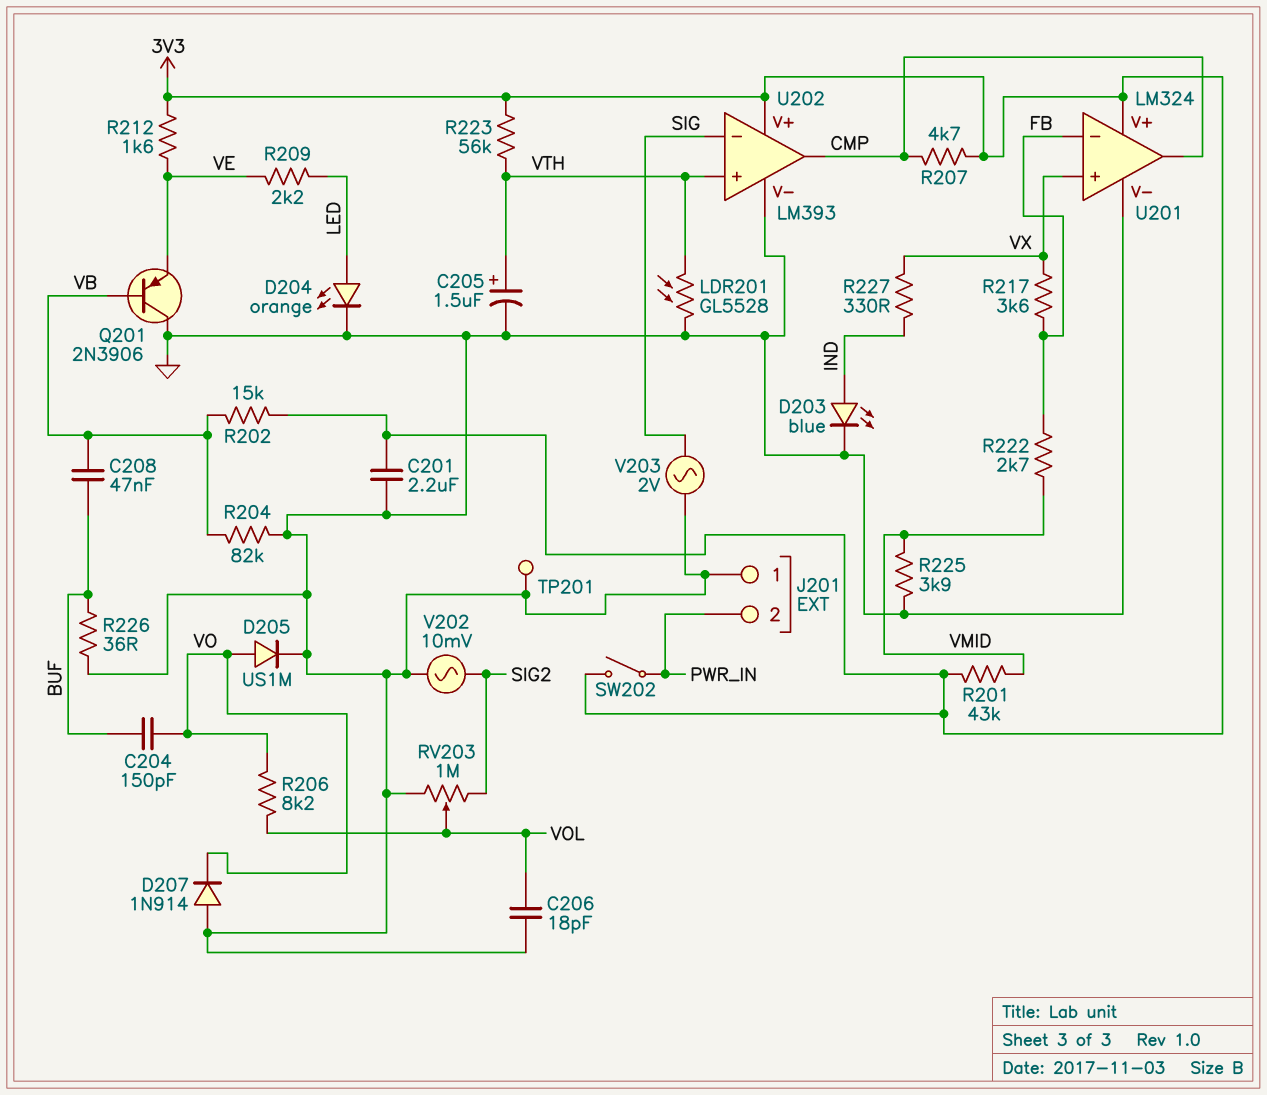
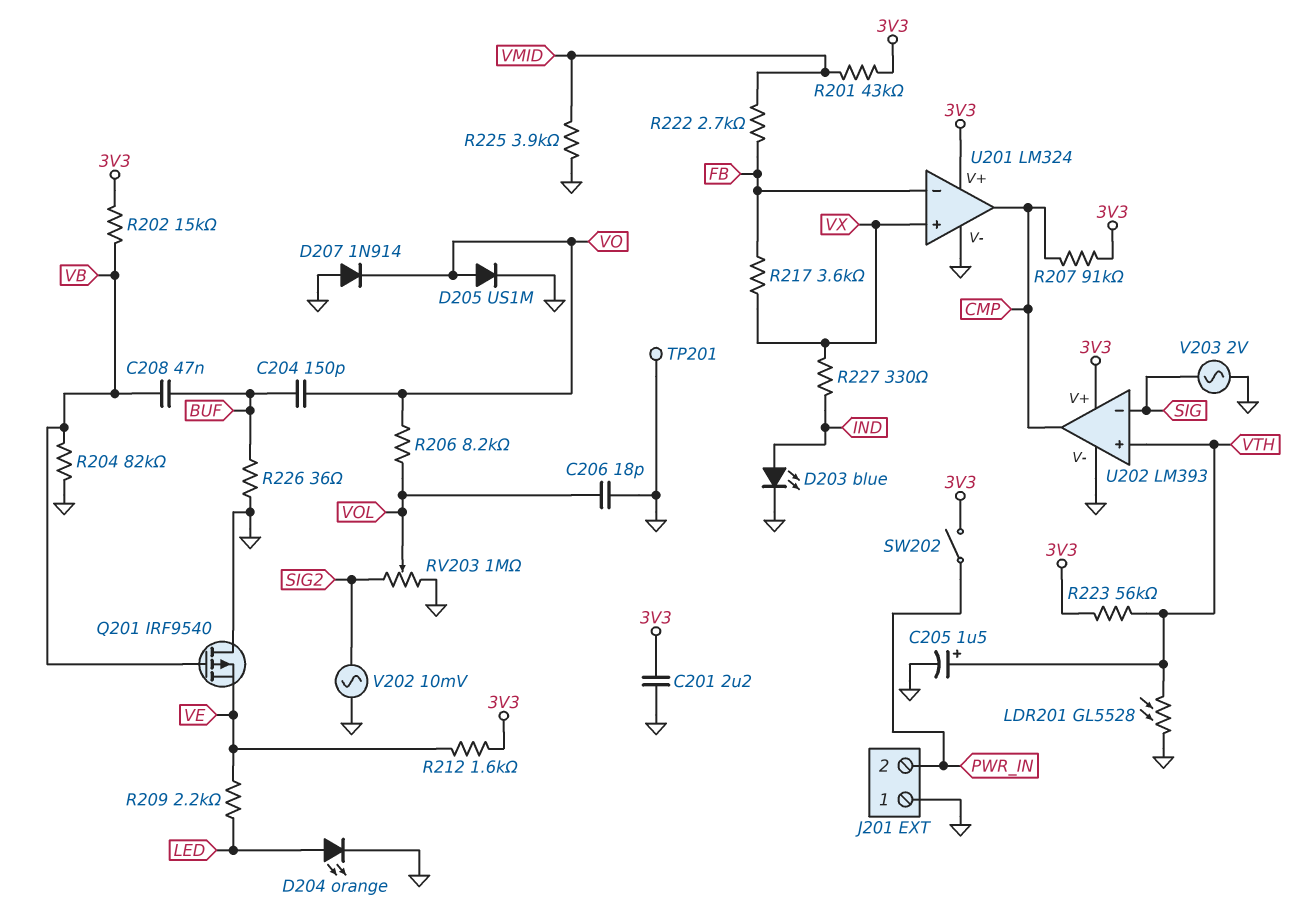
Q201: PNP 2N3906 (B VB, C GND, E VE) -> PMOS IRF9540 (G VB, D GND, S VE)
R207: 4.7k (3V3, CMP) -> 91k (3V3, CMP)

